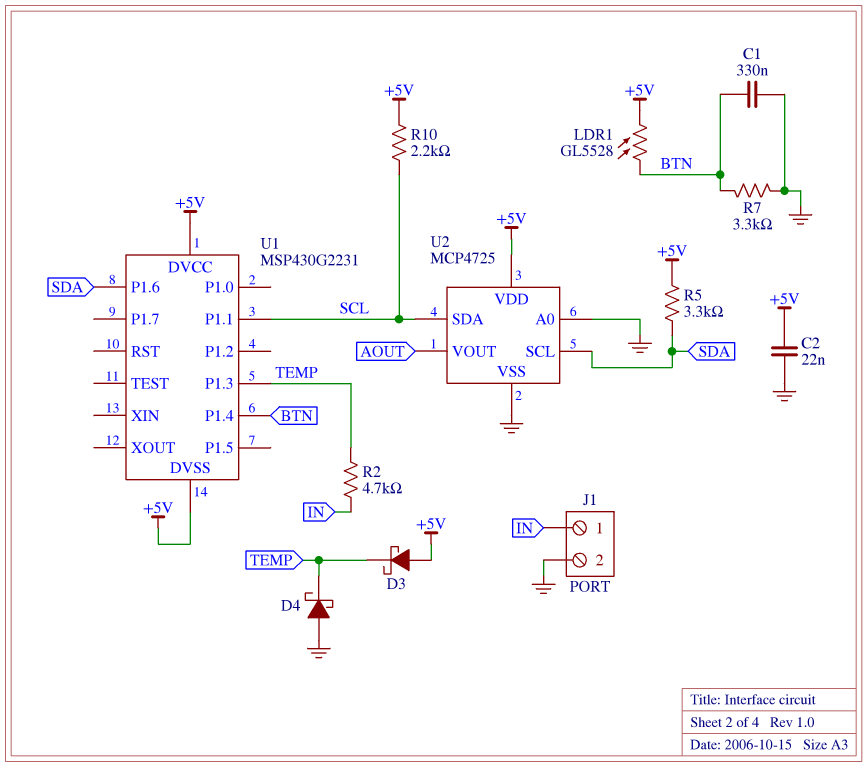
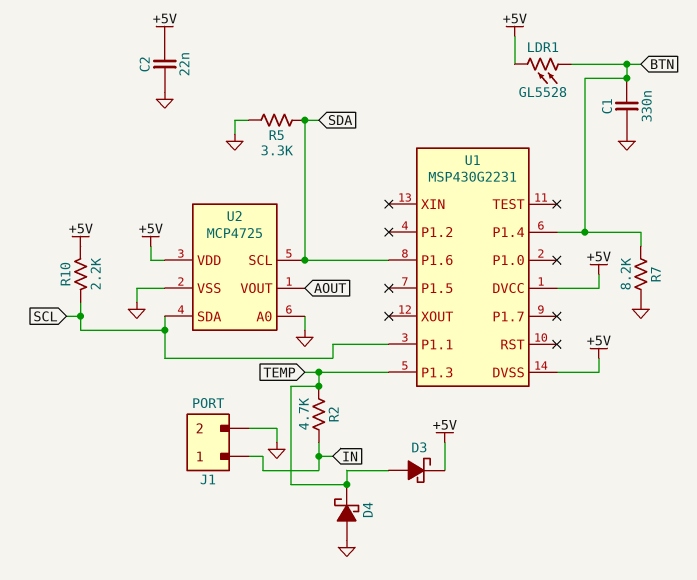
D3: schottky (A +5V, K TEMP) -> schottky (A TEMP, K +5V)
R5: 3.3k (+5V, SDA) -> 3.3k (GND, SDA)
R7: 3.3k (BTN, GND) -> 8.2k (BTN, GND)

